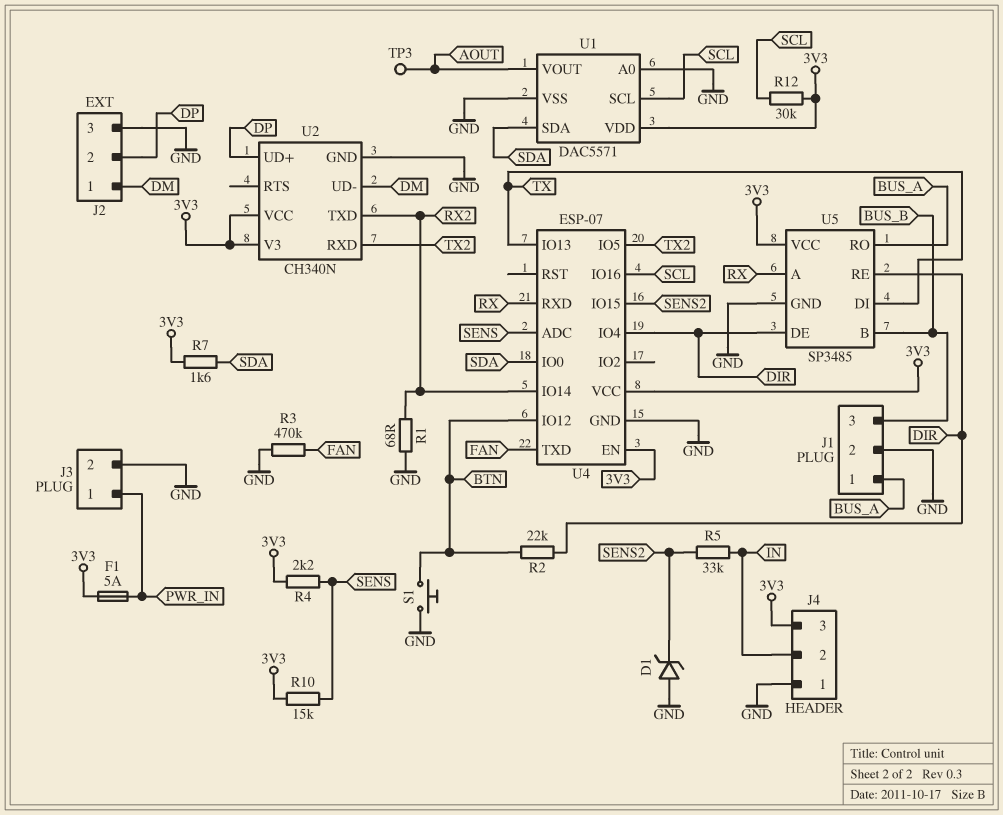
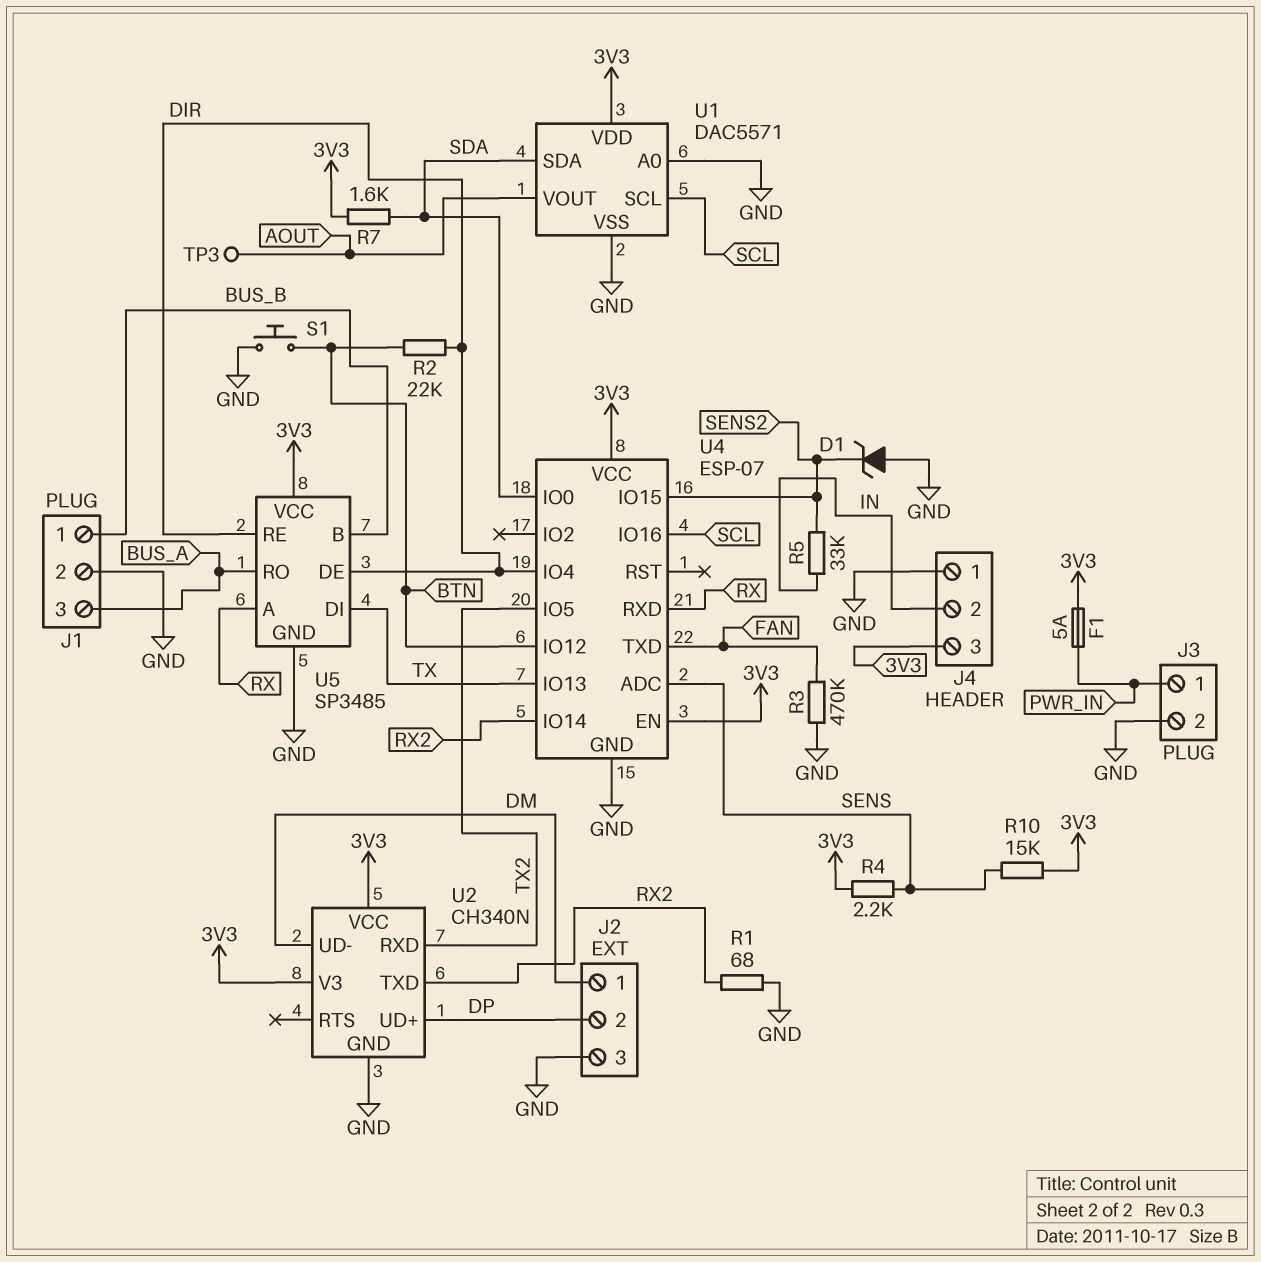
J1 pin 1: BUS_A -> BUS_B
J1 pin 3: BUS_B -> BUS_A
R12: 30k (3V3, SCL) -> none

